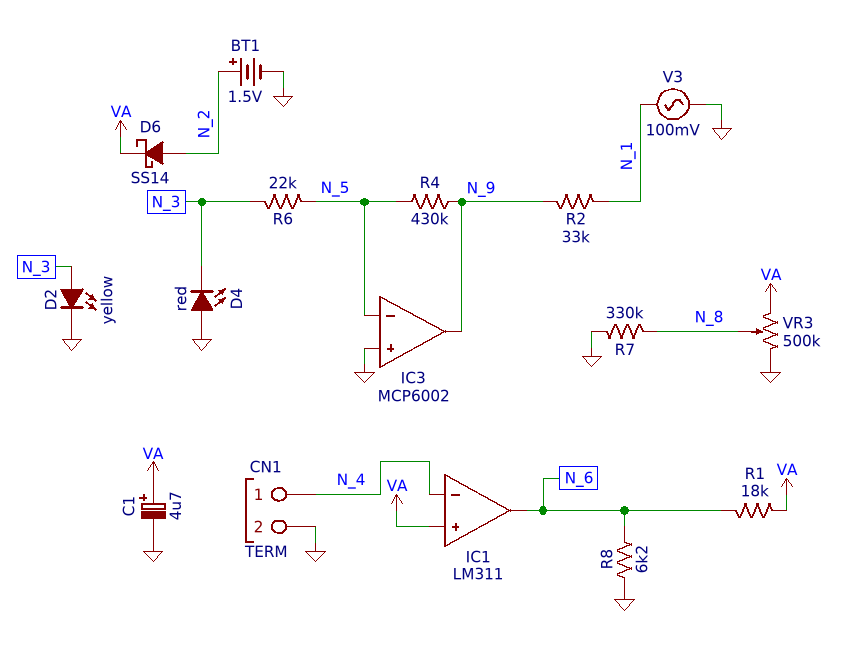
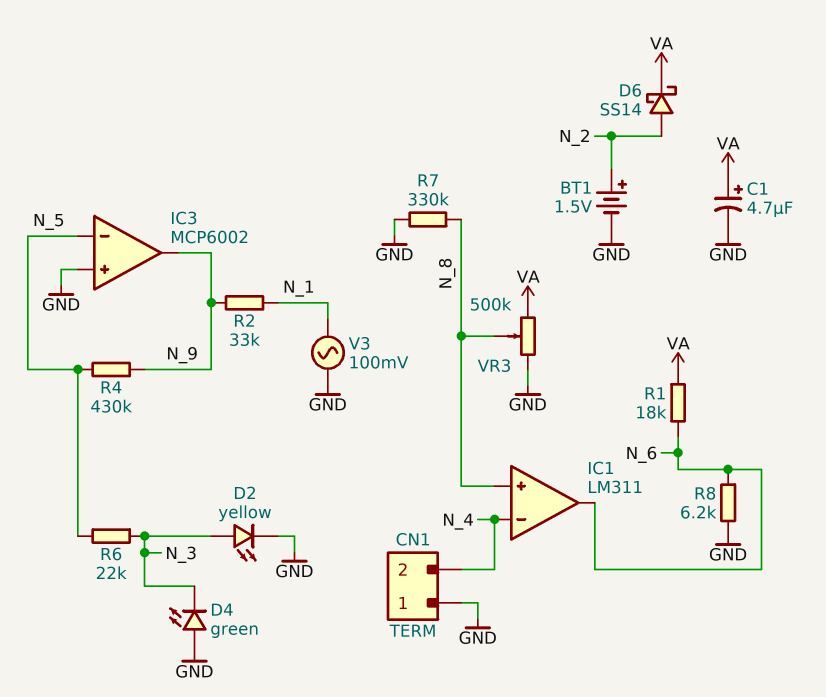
CN1 pin 1: N_4 -> GND
CN1 pin 2: GND -> N_4
D4: LED red (A GND, K N_3) -> LED green (A GND, K N_3)
IC1 pin in+: VA -> N_8

